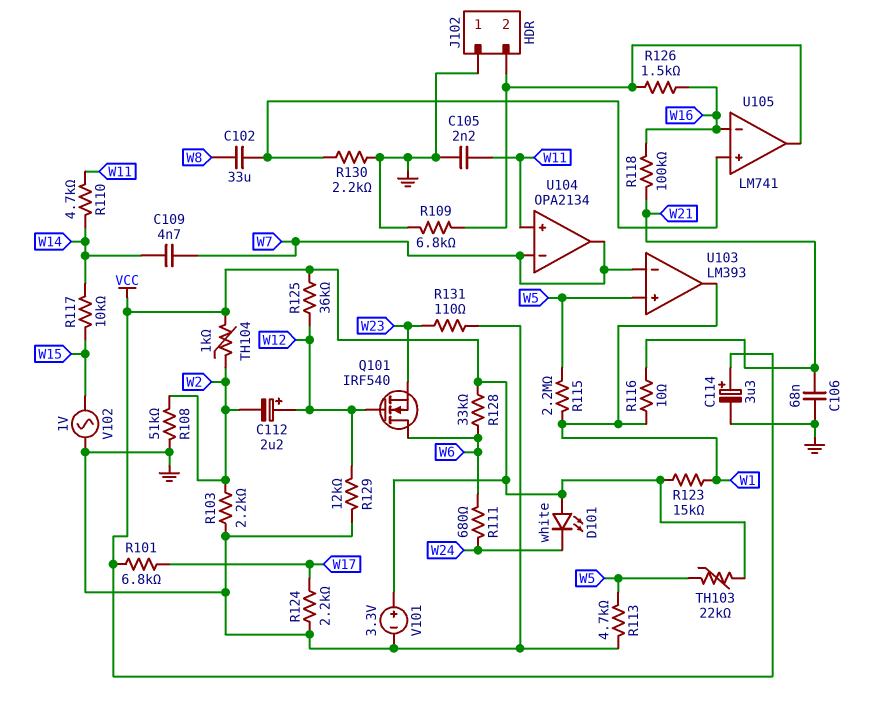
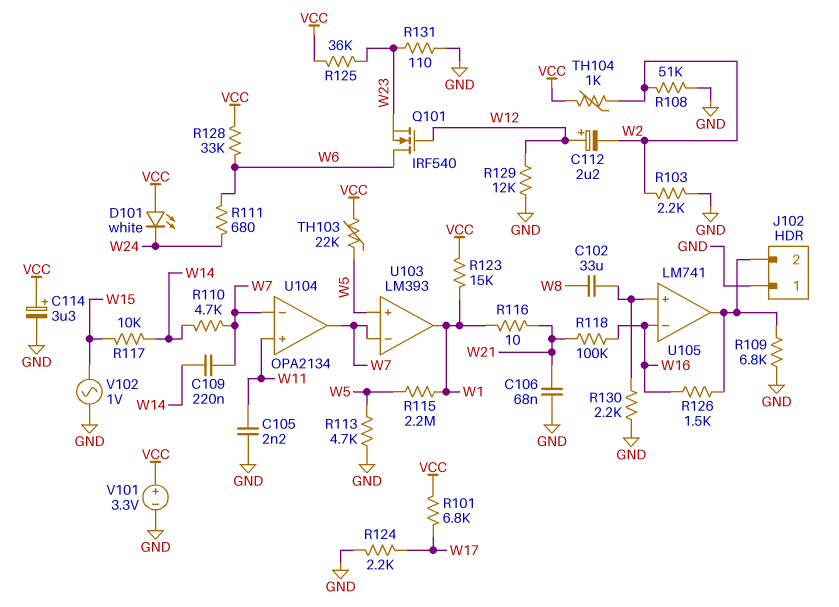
C109: 4.7nF (W7, W14) -> 220nF (W7, W14)
R110: 4.7k (W11, W14) -> 4.7k (W7, W14)
R125: 36k (VCC, W12) -> 36k (VCC, W23)

